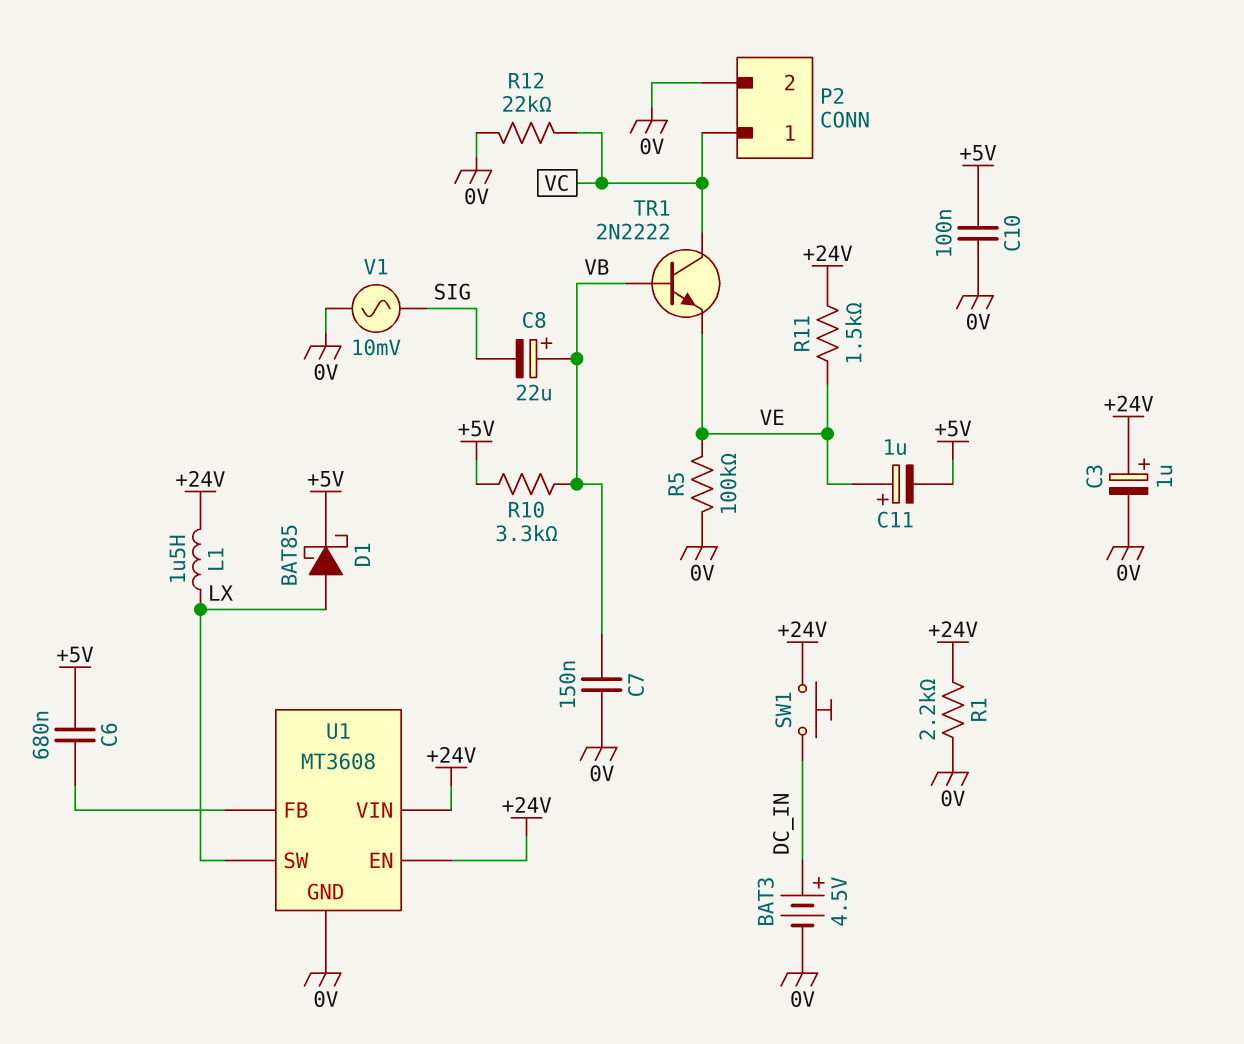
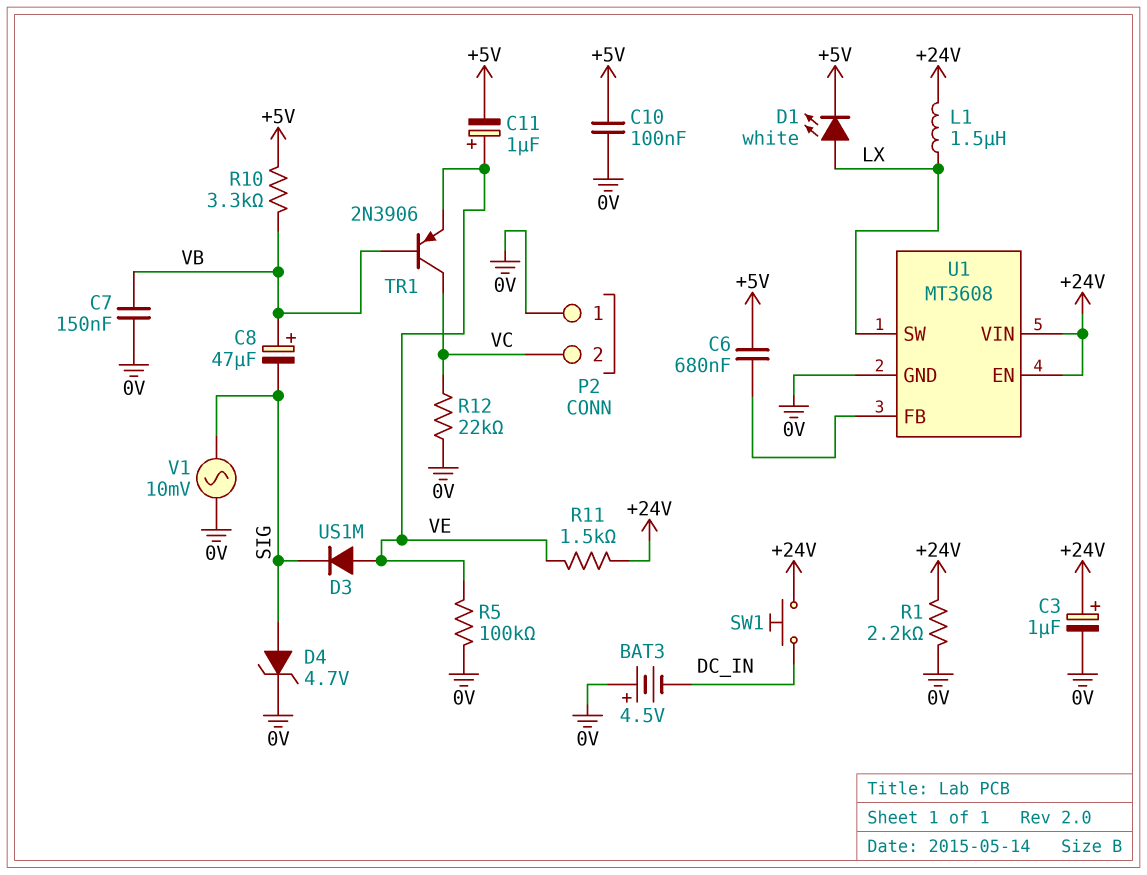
BAT3: 4.5V (plus DC_IN, minus 0V) -> 4.5V (plus 0V, minus DC_IN)
C8: 22uF (plus VB, minus SIG) -> 47uF (plus VB, minus SIG)
D1: schottky BAT85 (A LX, K +5V) -> LED white (A LX, K +5V)
D3: none -> diode US1M (A VE, K SIG)
D4: none -> zener 4.7V (A SIG, K 0V)
P2 pin 1: VC -> 0V
P2 pin 2: 0V -> VC
TR1: NPN 2N2222 (B VB, C VC, E VE) -> PNP 2N3906 (B VB, C VC, E VE)

